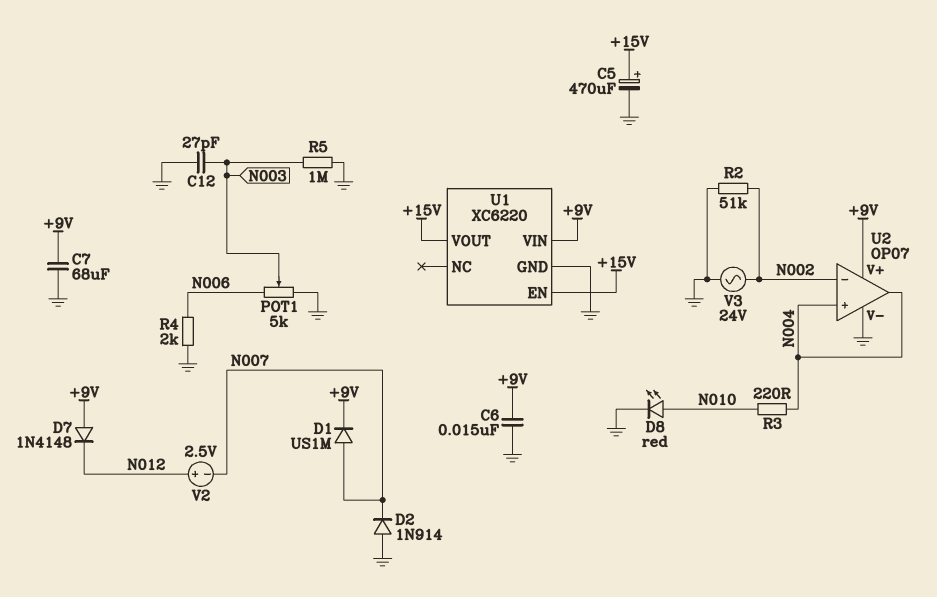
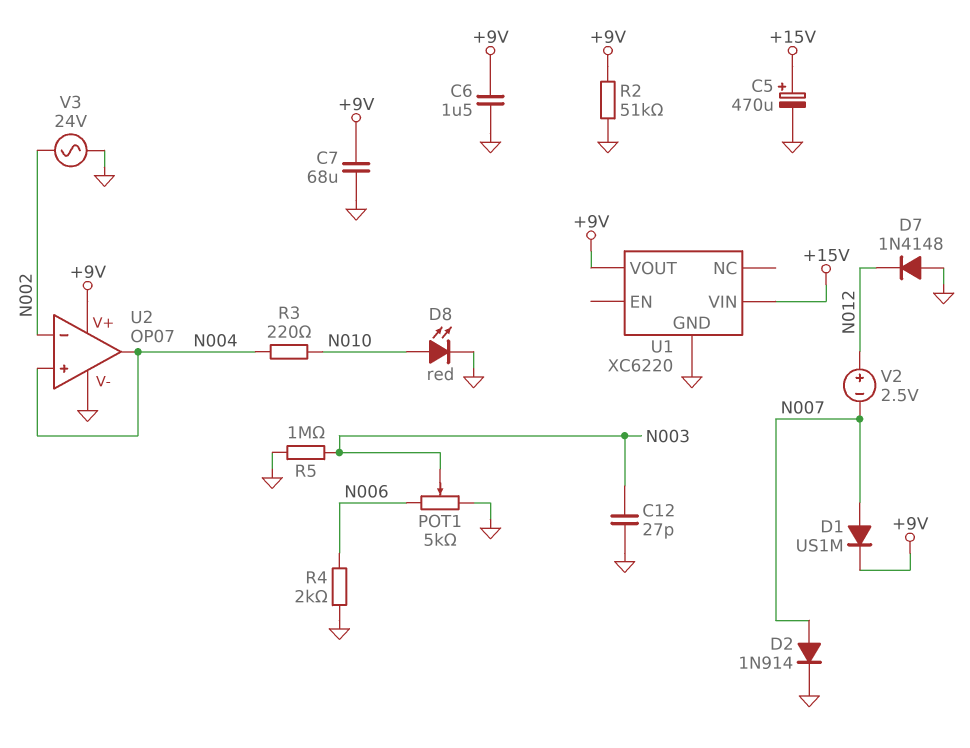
C6: 15nF (+9V, GND) -> 1.5uF (+9V, GND)
D2: diode 1N914 (A GND, K N007) -> diode 1N914 (A N007, K GND)
D7: diode 1N4148 (A +9V, K N012) -> diode 1N4148 (A GND, K N012)
R2: 51k (GND, N002) -> 51k (+9V, GND)
U1 pin EN: +15V -> none
U1 pin VIN: +9V -> +15V
U1 pin VOUT: +15V -> +9V

